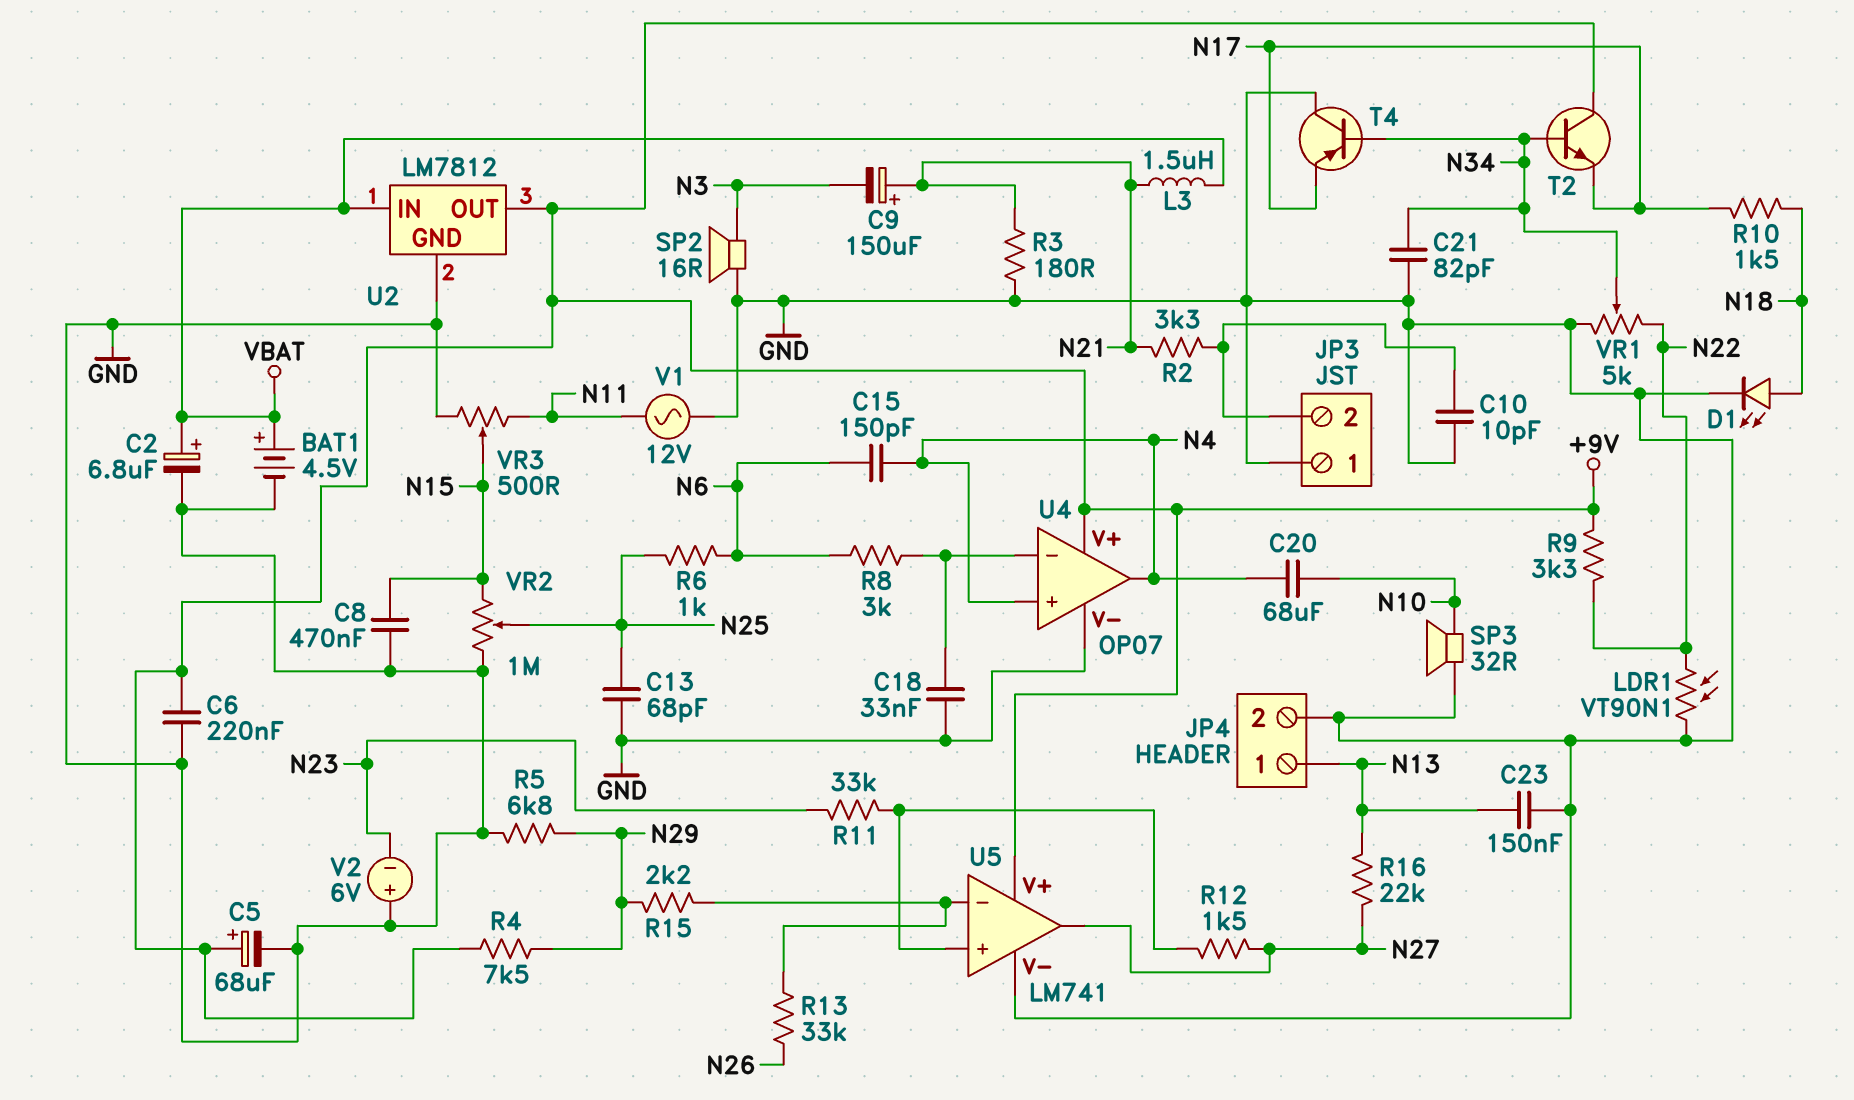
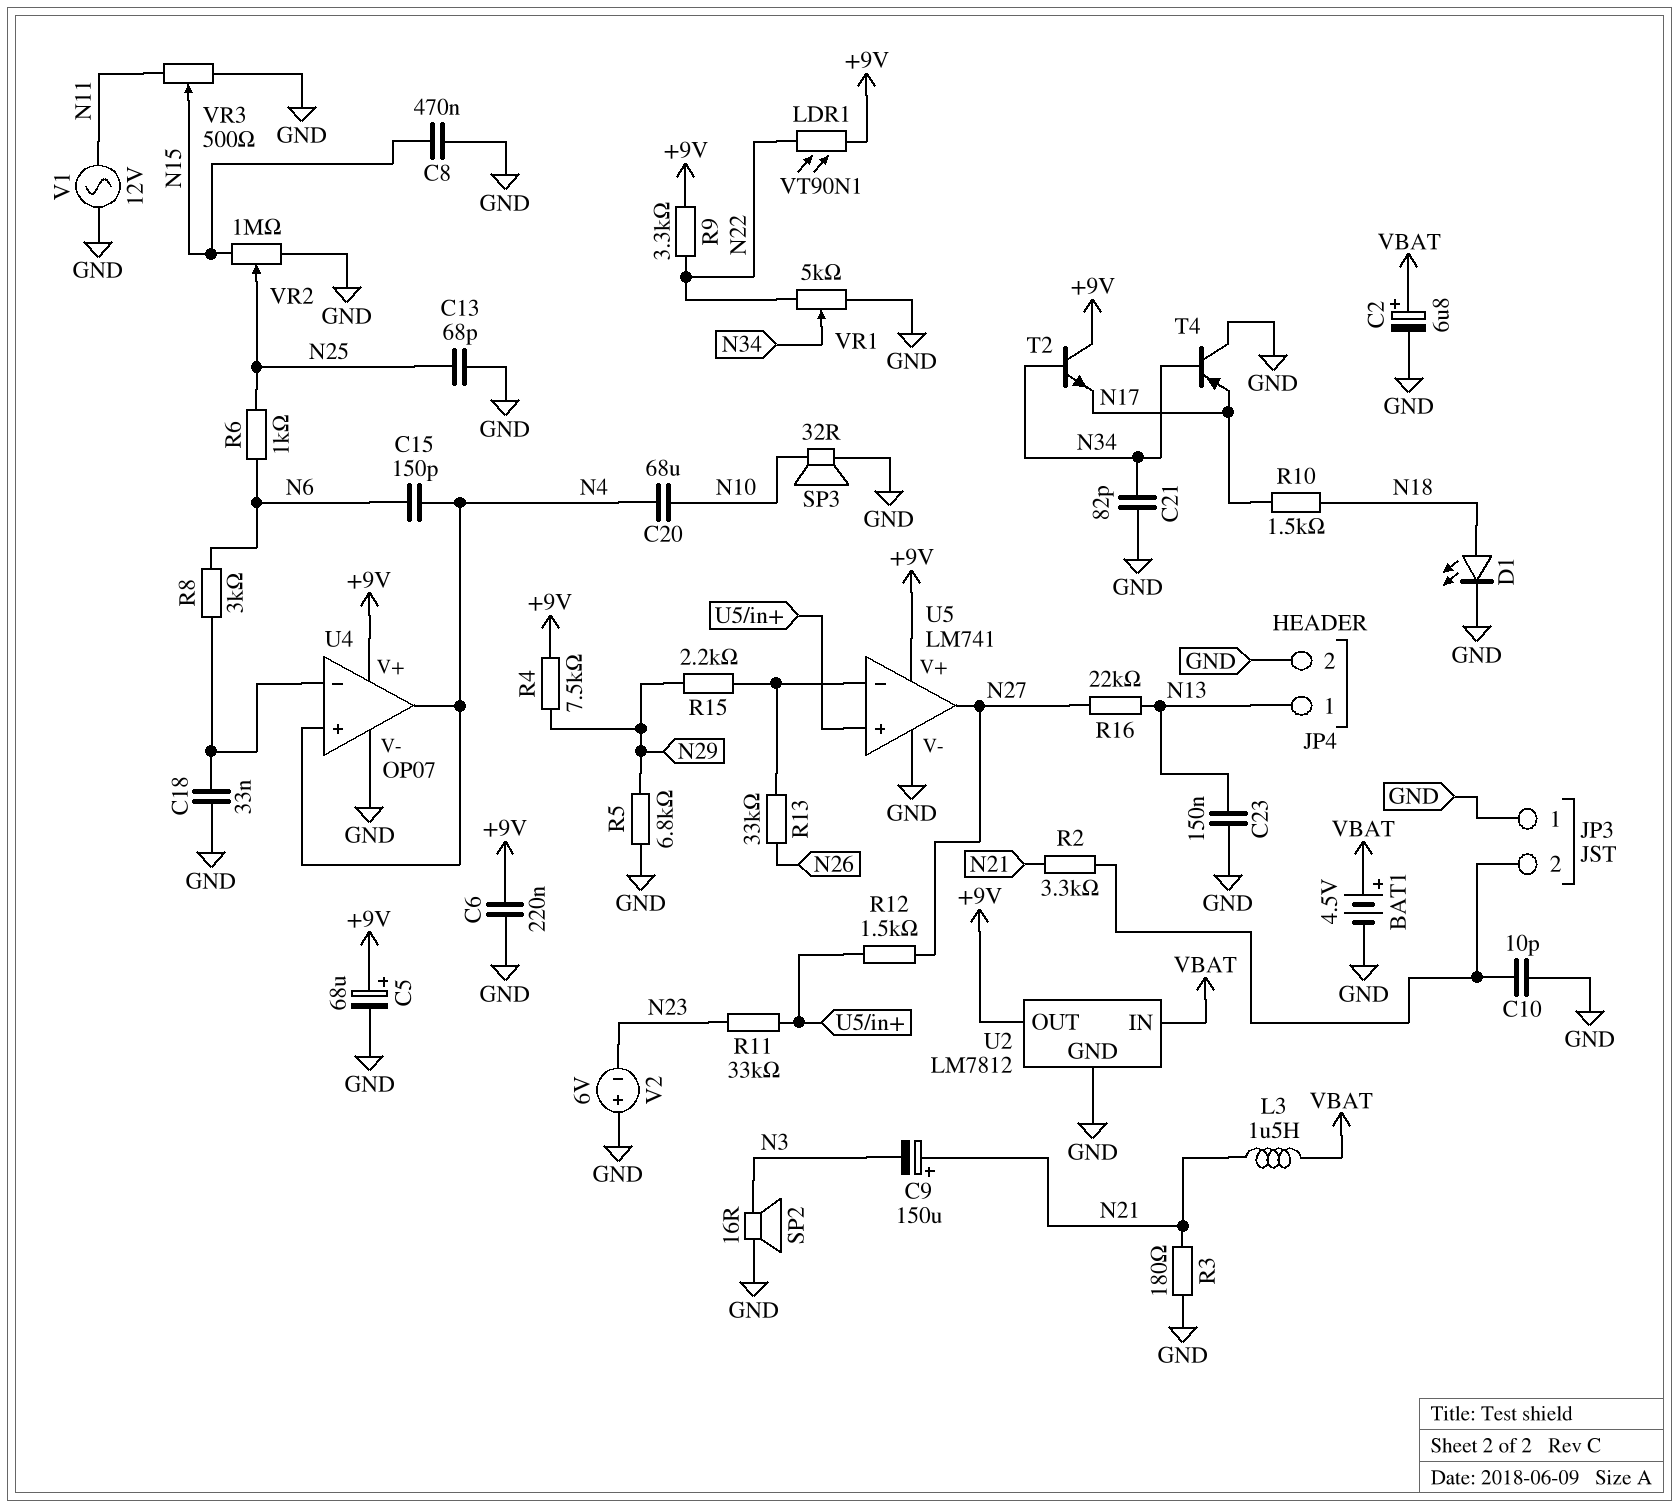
LDR1: VT90N1 (GND, N22) -> VT90N1 (+9V, N22)

